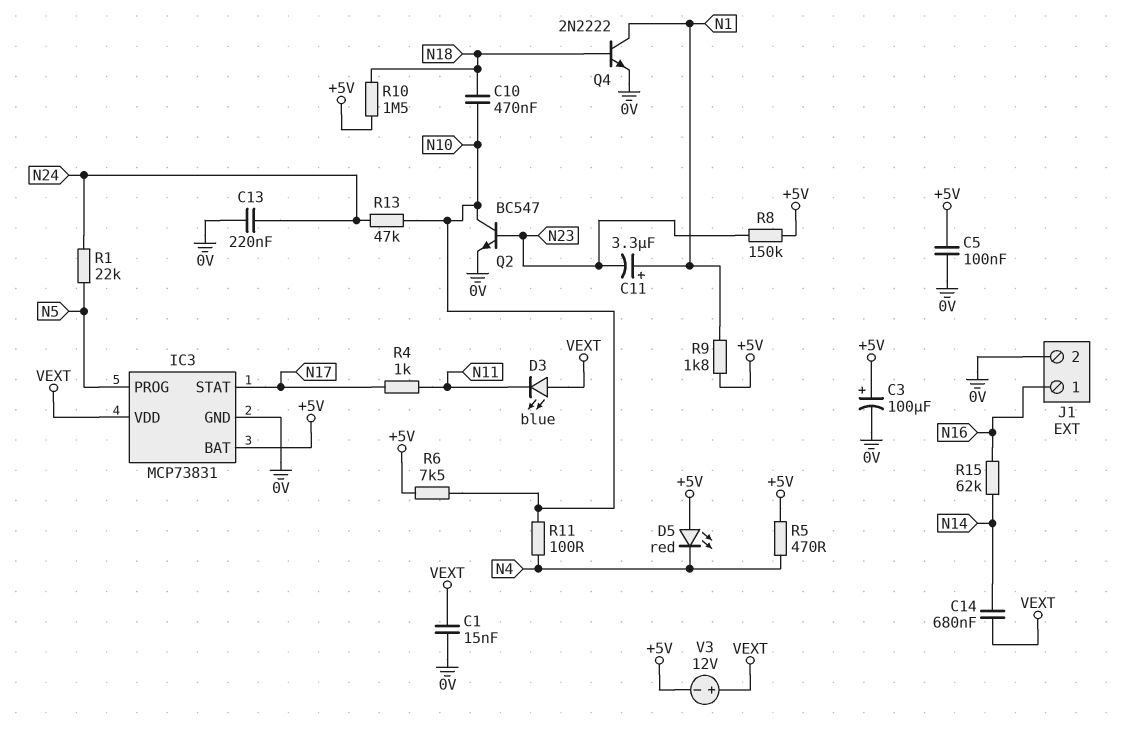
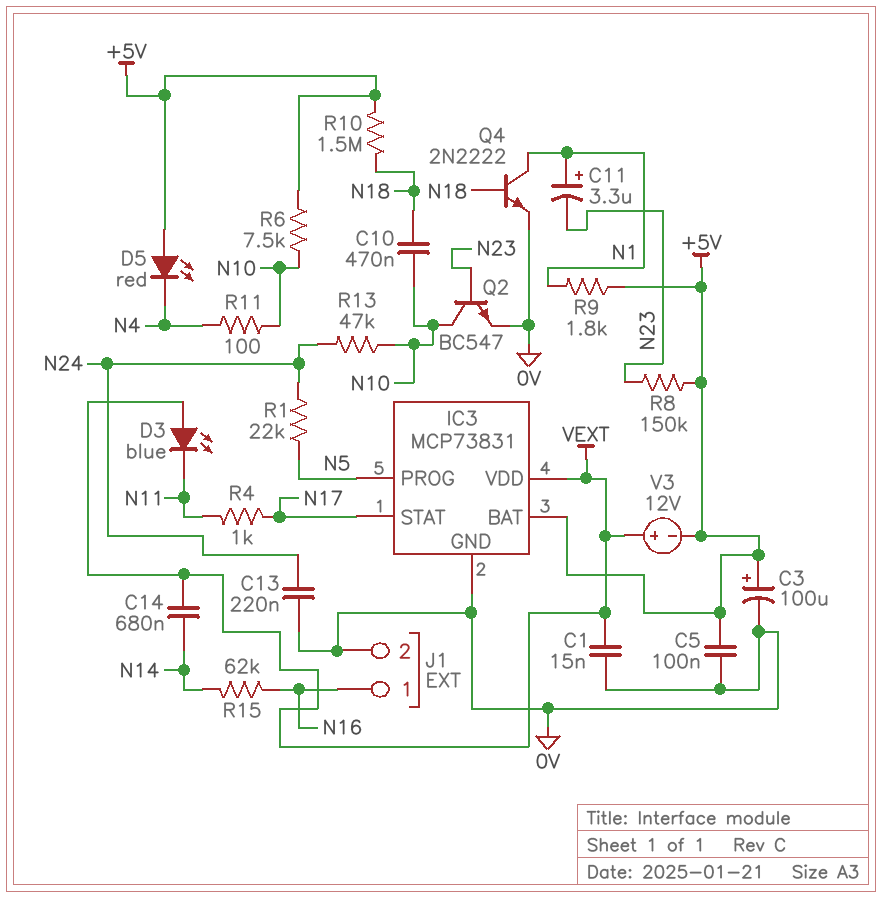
R5: 470 (+5V, N4) -> none

